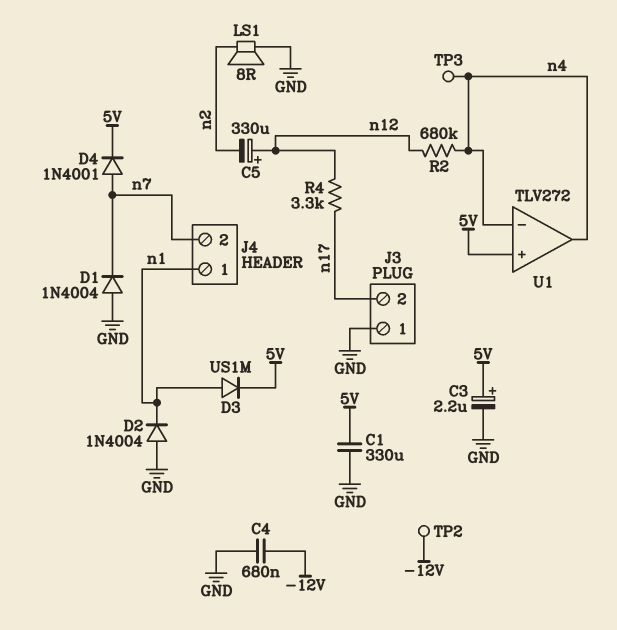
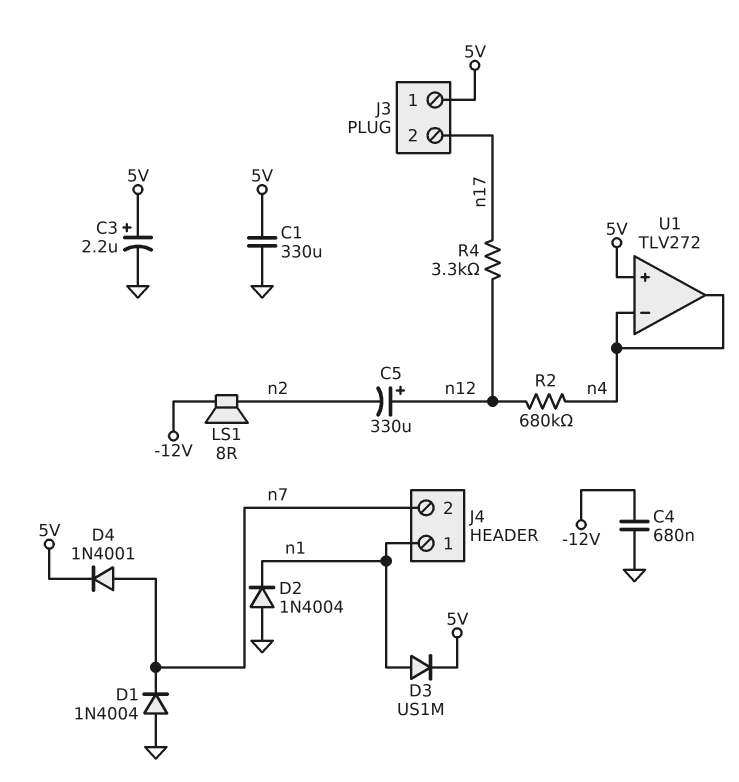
J3 pin 1: GND -> 5V
LS1: speaker 8R (GND, n2) -> speaker 8R (-12V, n2)
TP2: test point (-12V) -> none
TP3: test point (n4) -> none

